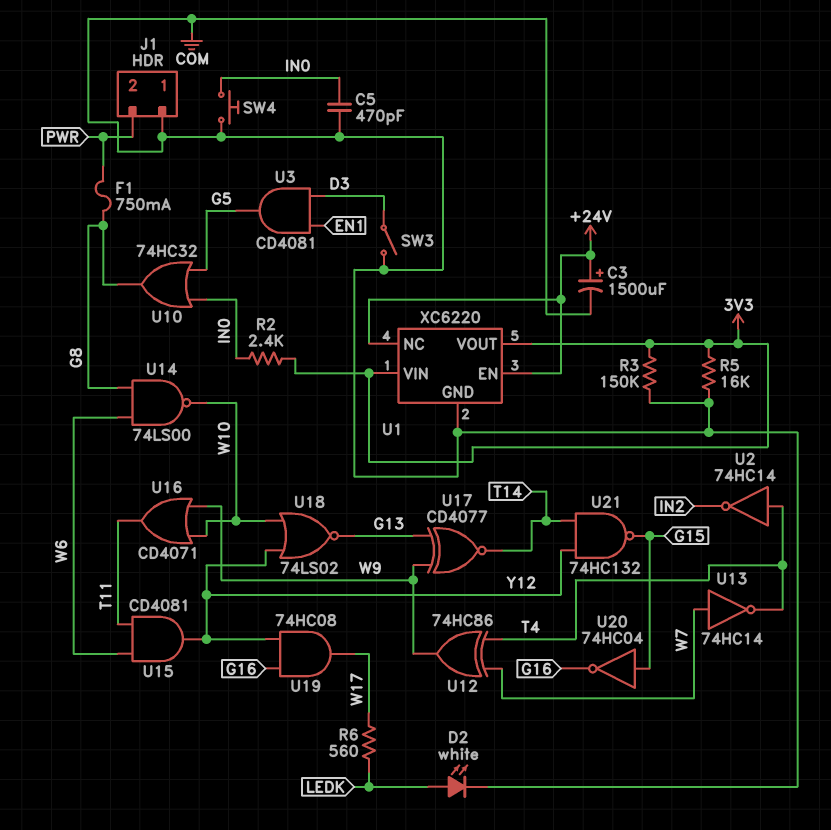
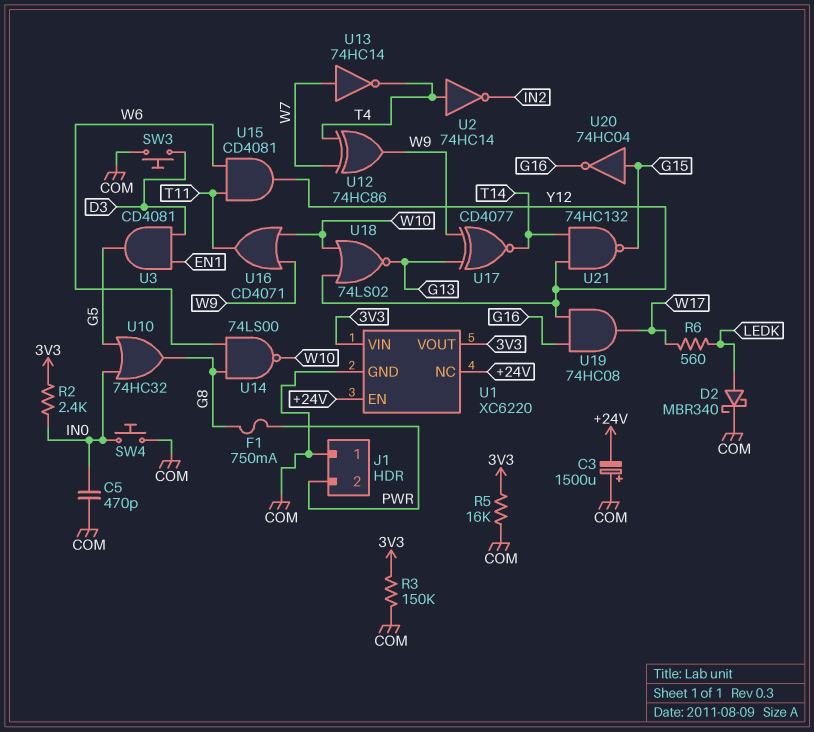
C3: 1500uF (plus +24V, minus COM) -> 1500uF (plus COM, minus +24V)
D2: LED white (A LEDK, K COM) -> schottky MBR340 (A LEDK, K COM)
SW3: switch (COM, D3) -> button (COM, D3)

